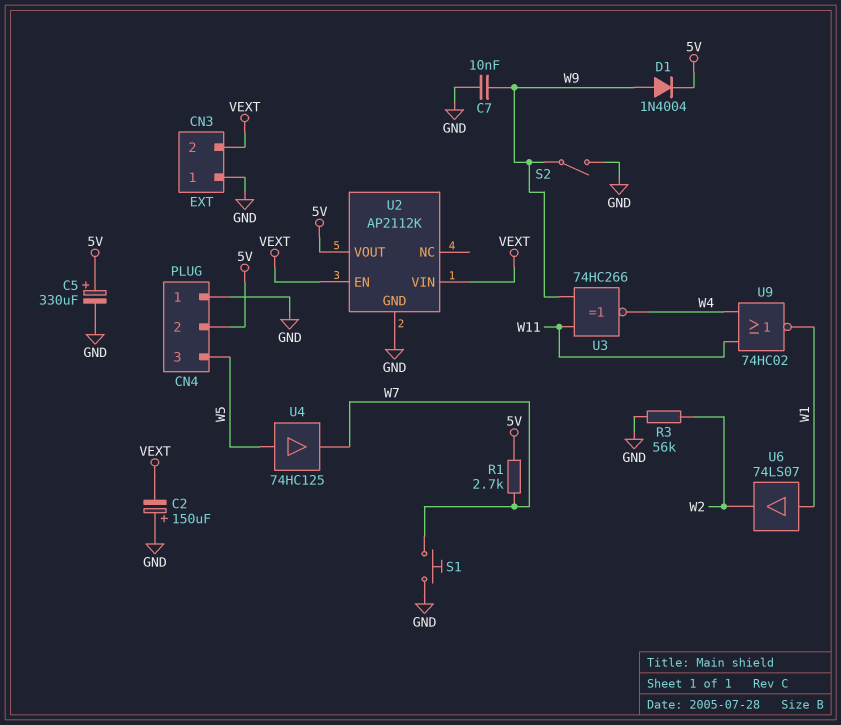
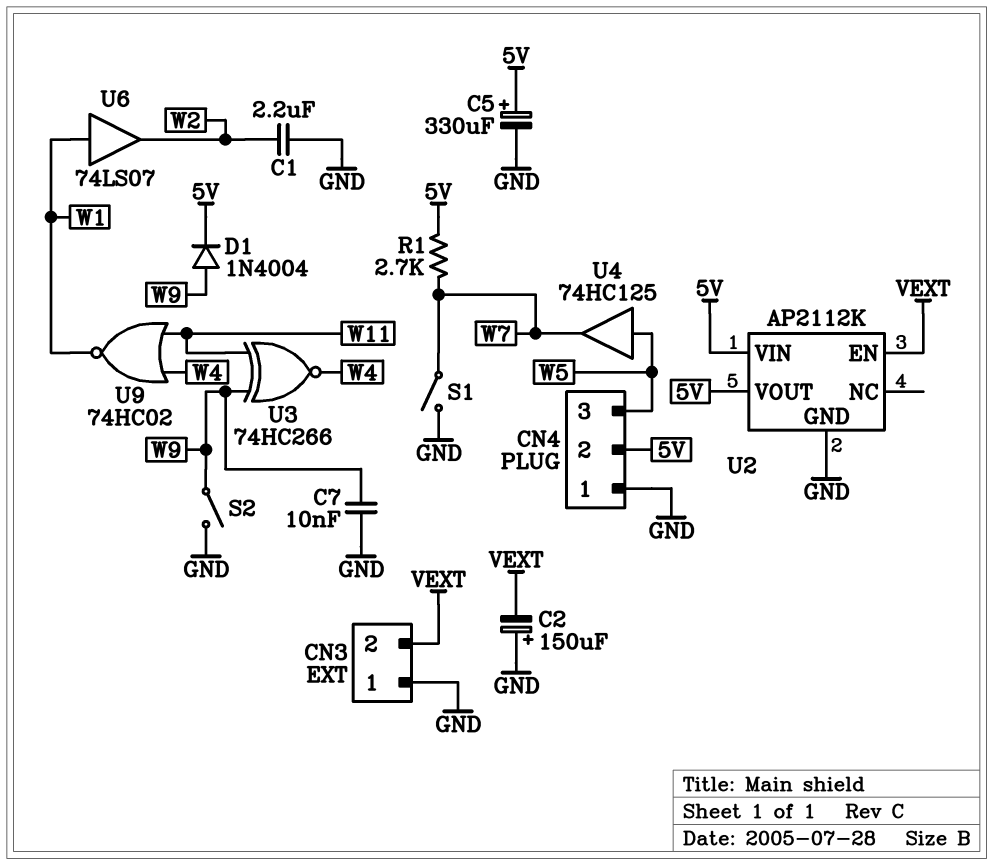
C1: none -> 2.2uF (GND, W2)
R3: 56k (GND, W2) -> none
S1: button (GND, W7) -> switch (GND, W7)
U2 pin VIN: VEXT -> 5V

